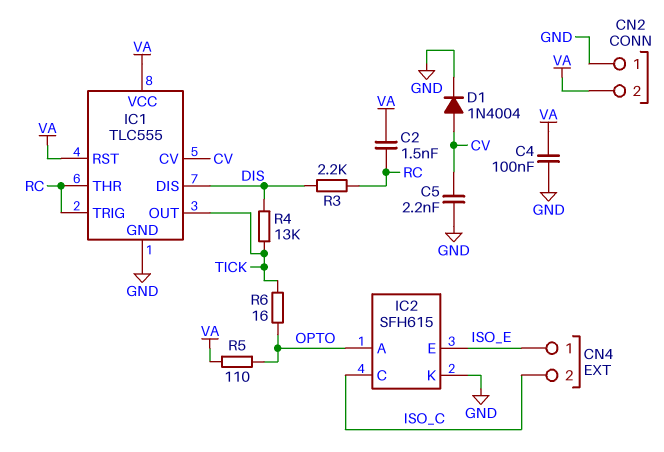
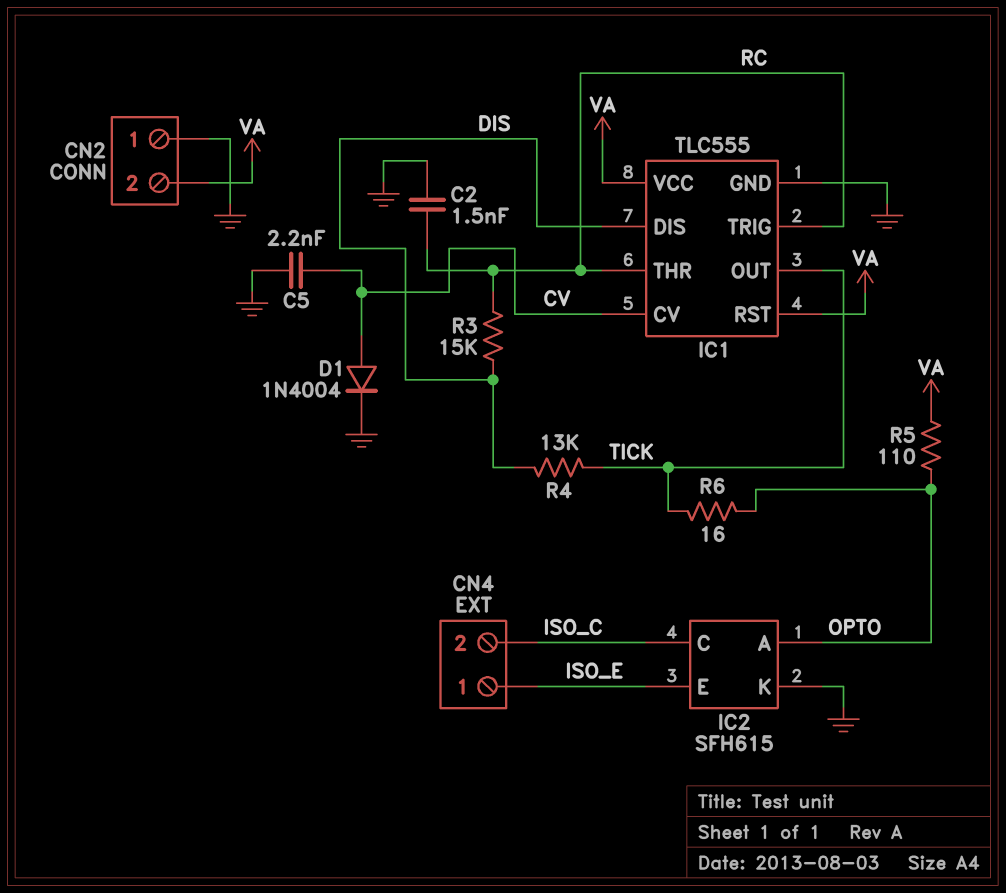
C2: 1.5nF (RC, VA) -> 1.5nF (GND, RC)
C4: 100nF (GND, VA) -> none
R3: 2.2k (DIS, RC) -> 15k (DIS, RC)

